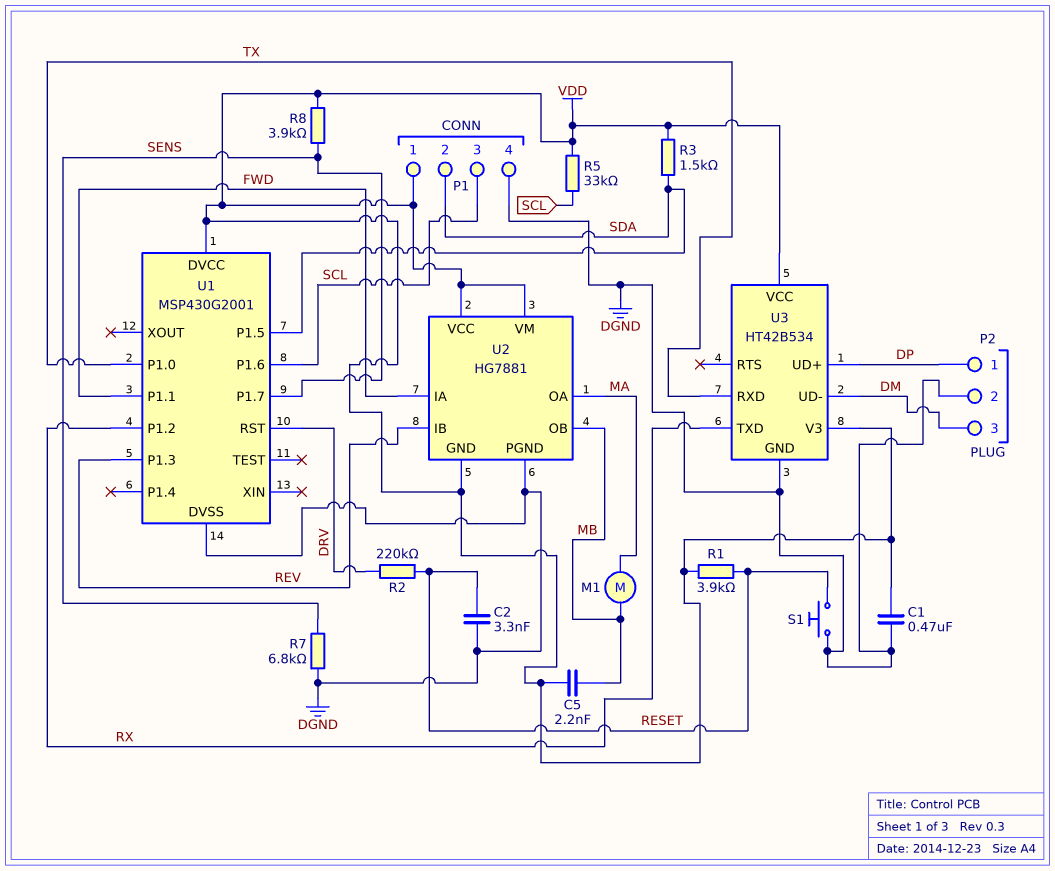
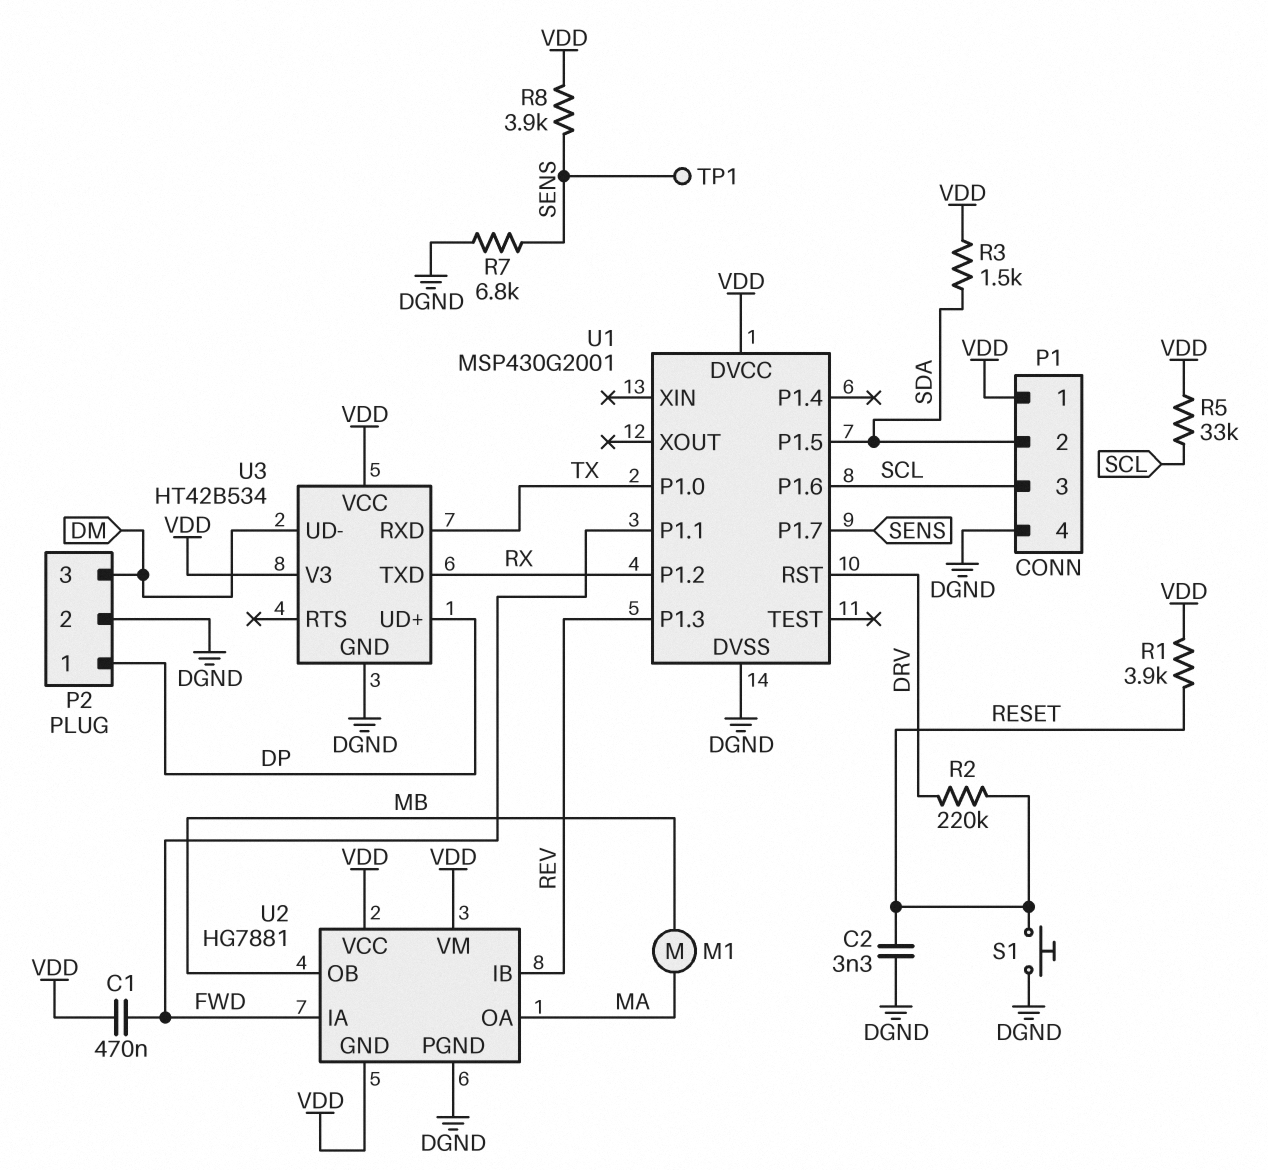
C1: 470nF (DGND, VDD) -> 470nF (FWD, VDD)
C5: 2.2nF (MB, VDD) -> none
TP1: none -> test point (SENS)

